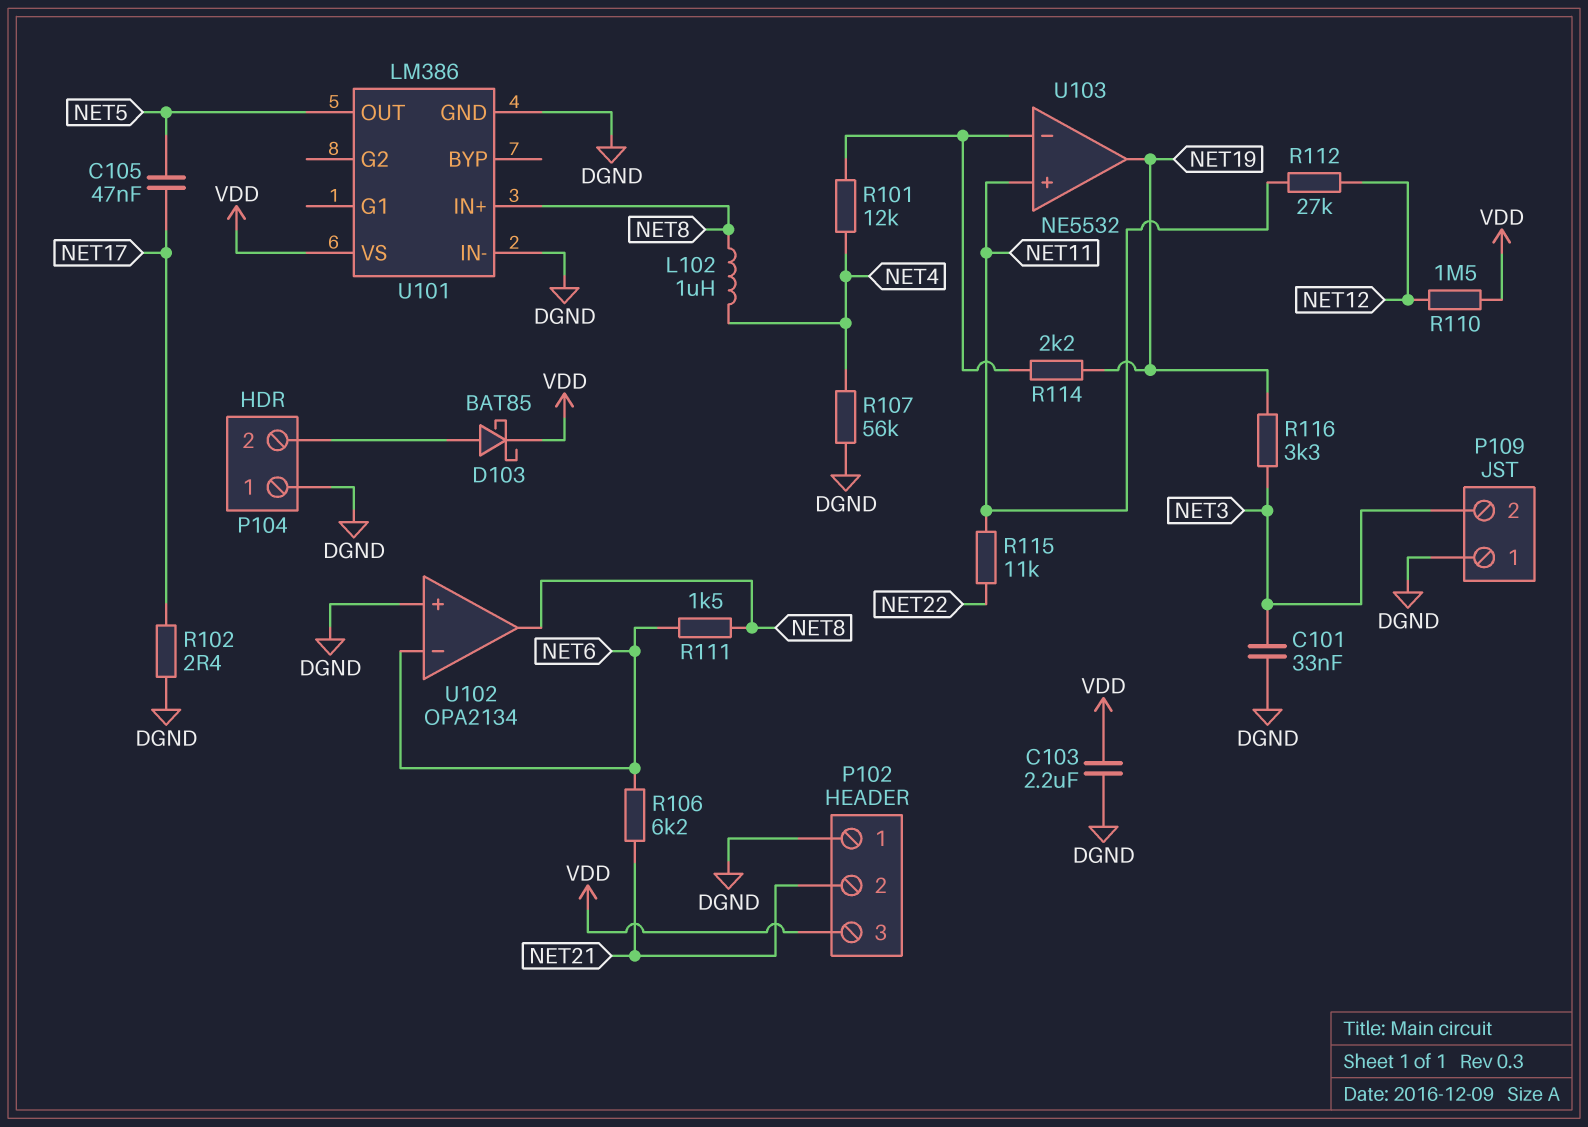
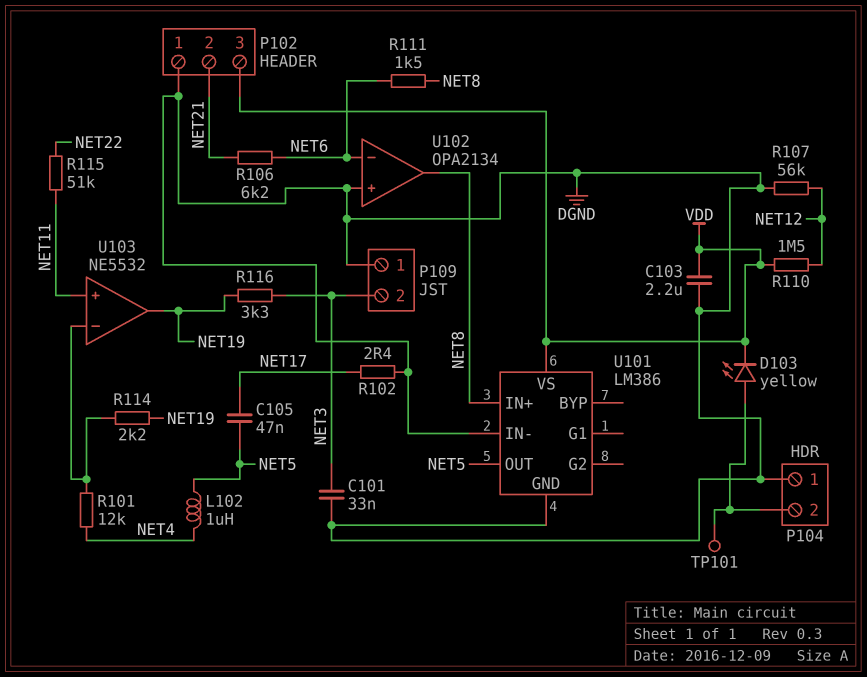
D103: schottky BAT85 (A P104/2, K VDD) -> LED yellow (A P104/2, K VDD)
L102: 1uH (NET4, NET8) -> 1uH (NET4, NET5)
R107: 56k (DGND, NET4) -> 56k (DGND, NET12)
R112: 27k (NET11, NET12) -> none
R115: 11k (NET11, NET22) -> 51k (NET11, NET22)
TP101: none -> test point (P104/2)

